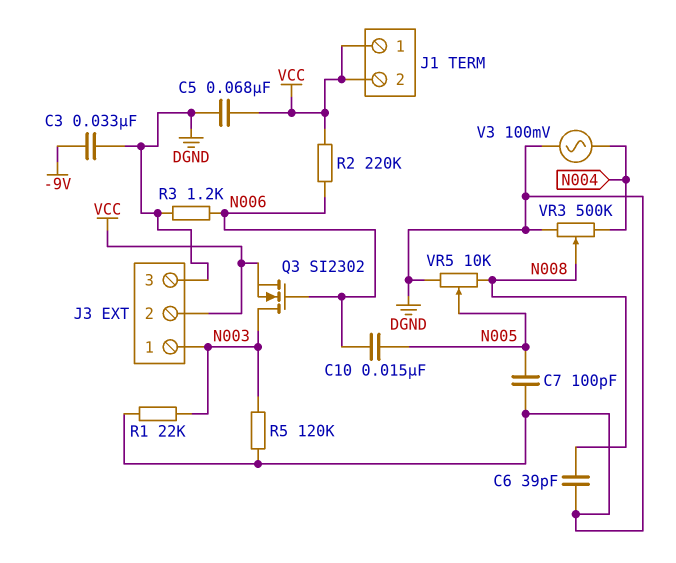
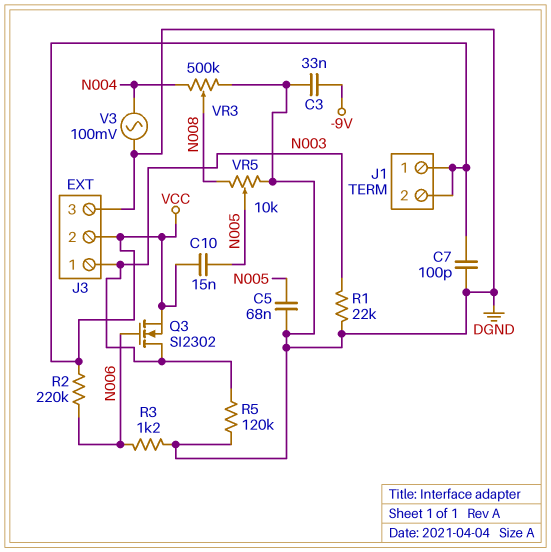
C5: 68nF (DGND, VCC) -> 68nF (DGND, N005)
C6: 39pF (DGND, N008) -> none
C7: 100pF (DGND, N005) -> 100pF (DGND, VCC)
C10: 15nF (N005, N006) -> 15nF (N005, VCC)

